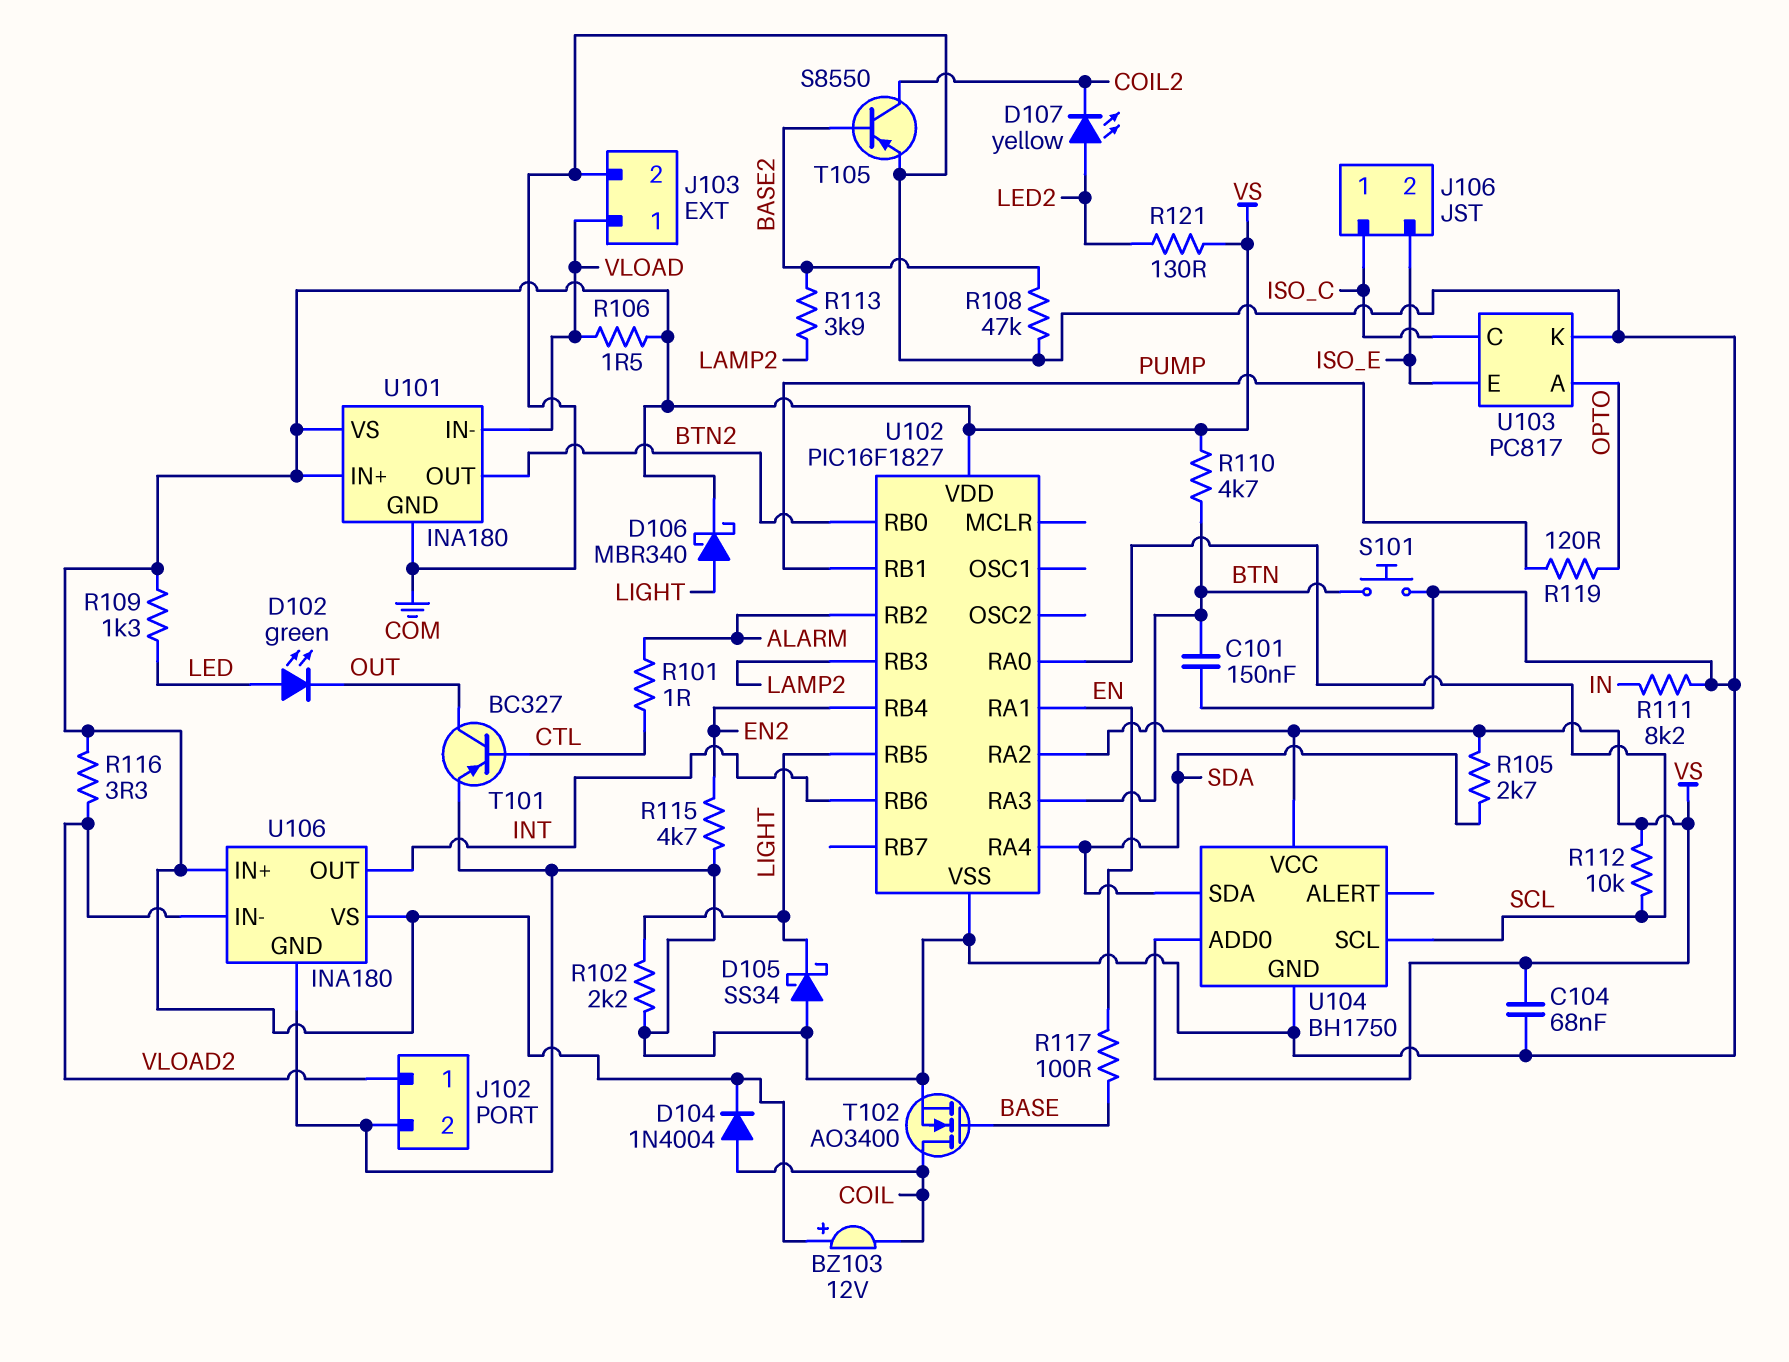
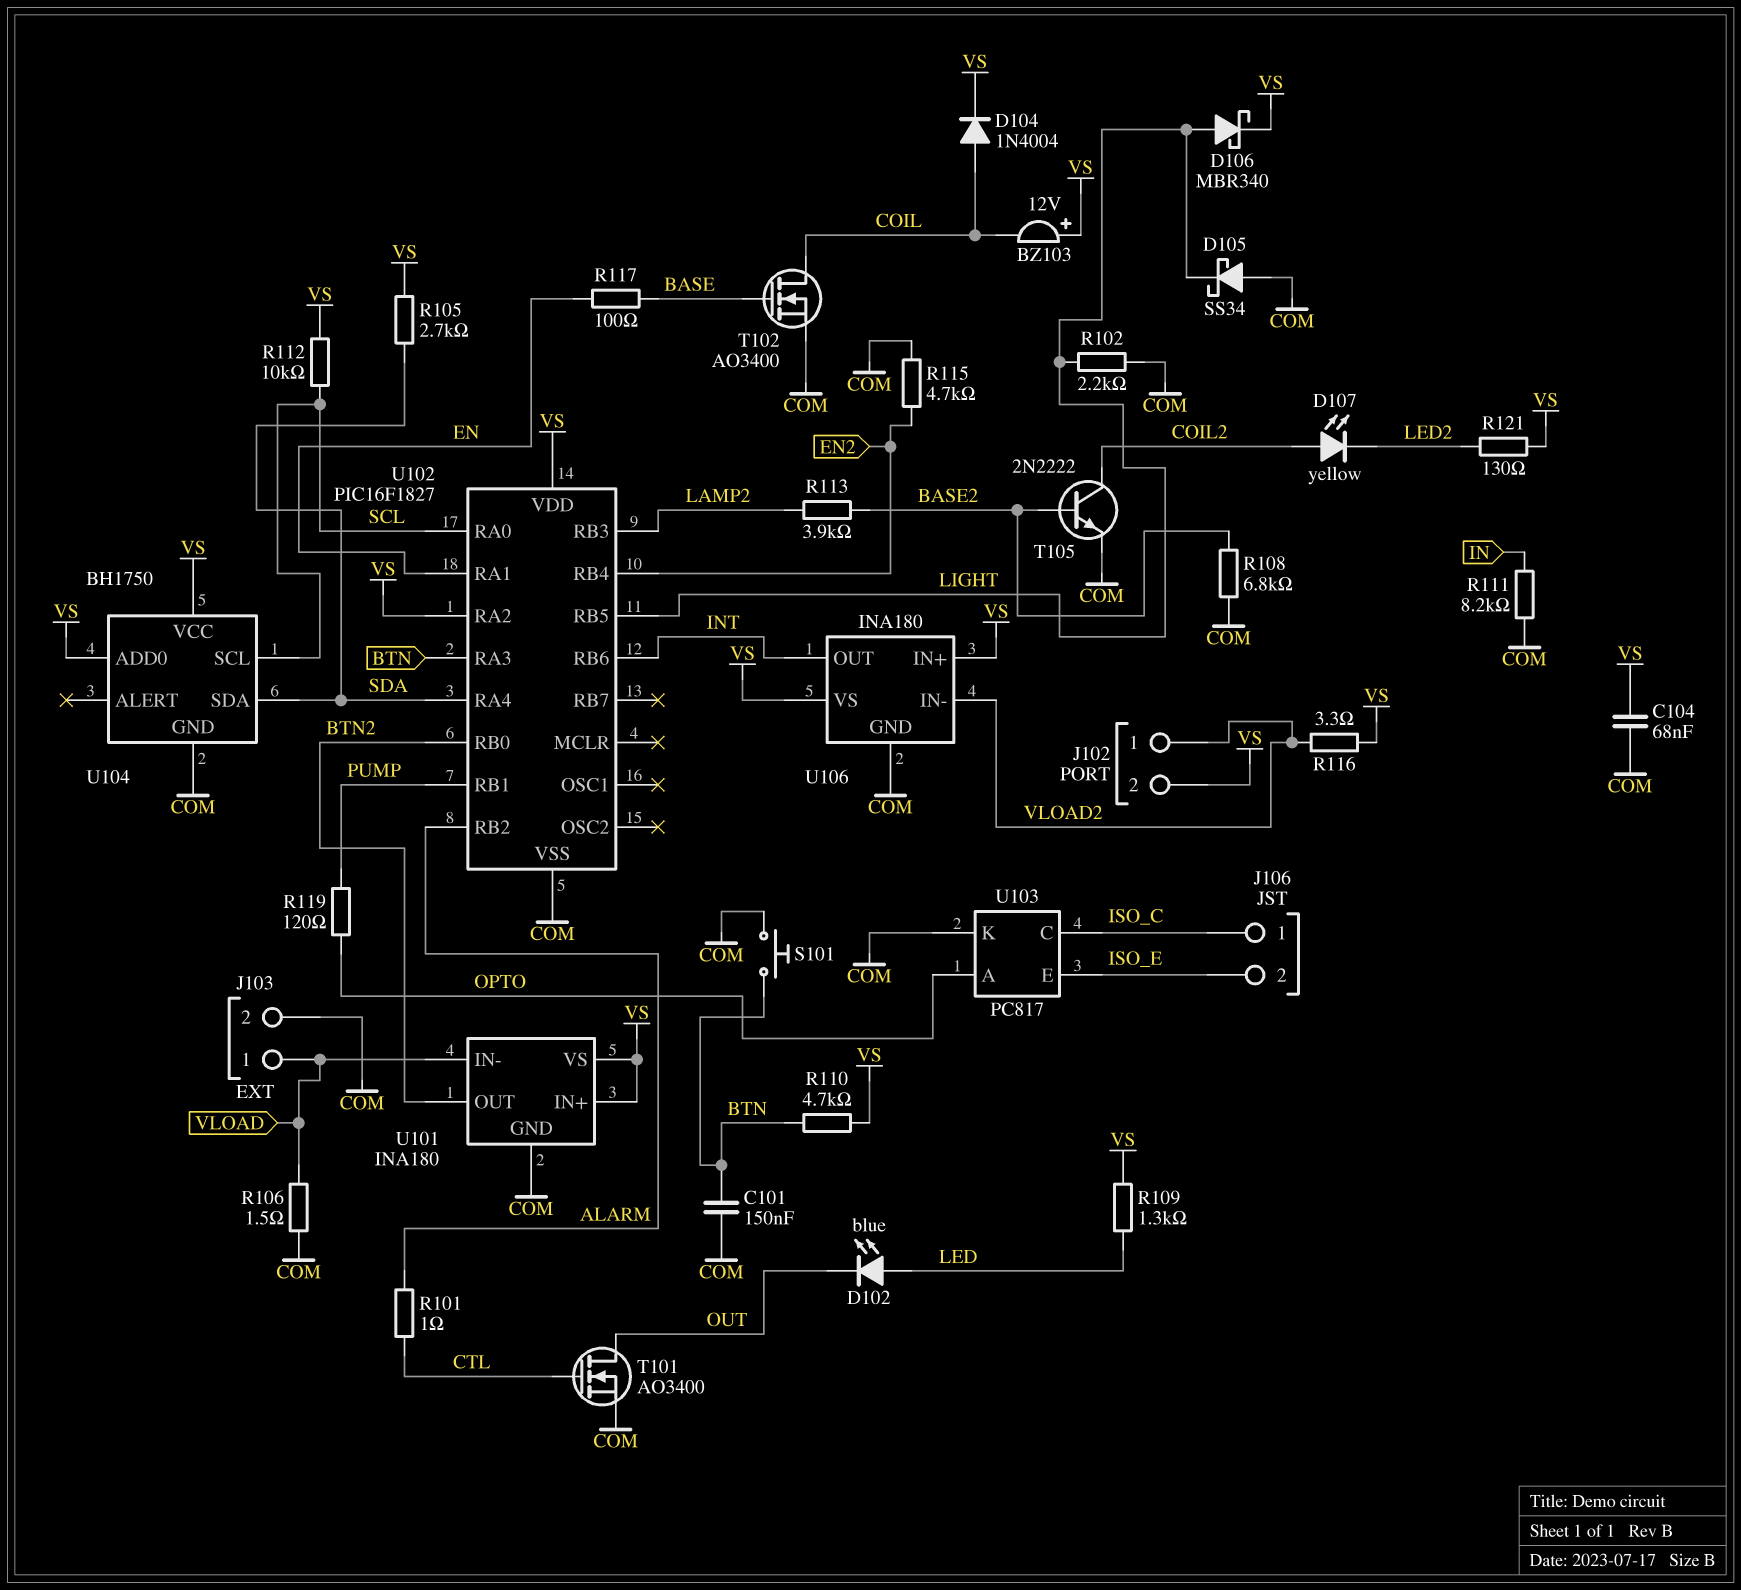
D102: LED green (A LED, K OUT) -> LED blue (A LED, K OUT)
D107: LED yellow (A LED2, K COIL2) -> LED yellow (A COIL2, K LED2)
J102 pin 2: COM -> VS
R106: 1.5 (VLOAD, VS) -> 1.5 (COM, VLOAD)
R108: 47k (BASE2, COM) -> 6.8k (BASE2, COM)
T101: PNP BC327 (B CTL, C OUT, E COM) -> NMOS AO3400 (G CTL, D OUT, S COM)
T105: PNP S8550 (B BASE2, C COIL2, E COM) -> NPN 2N2222 (B BASE2, C COIL2, E COM)

